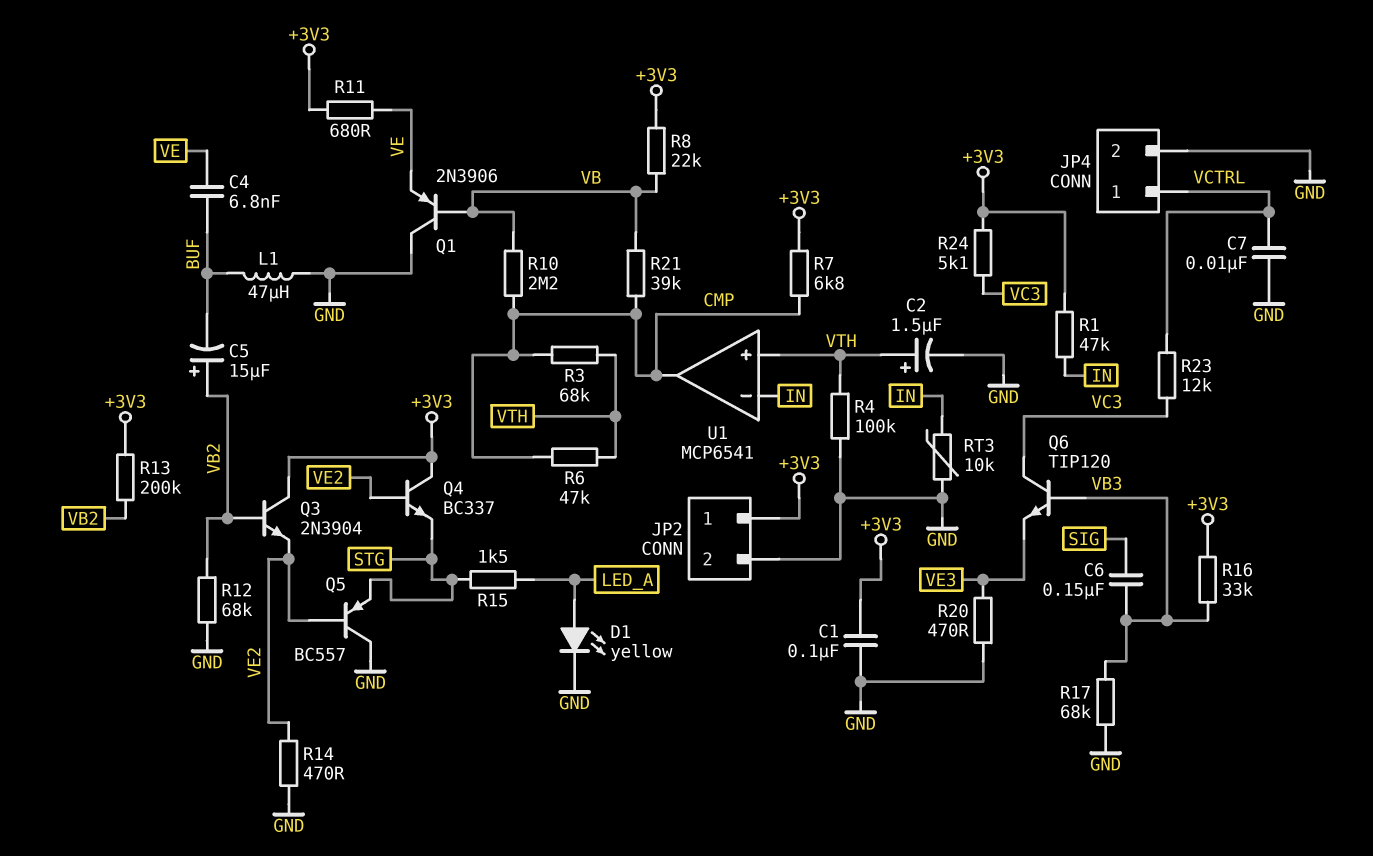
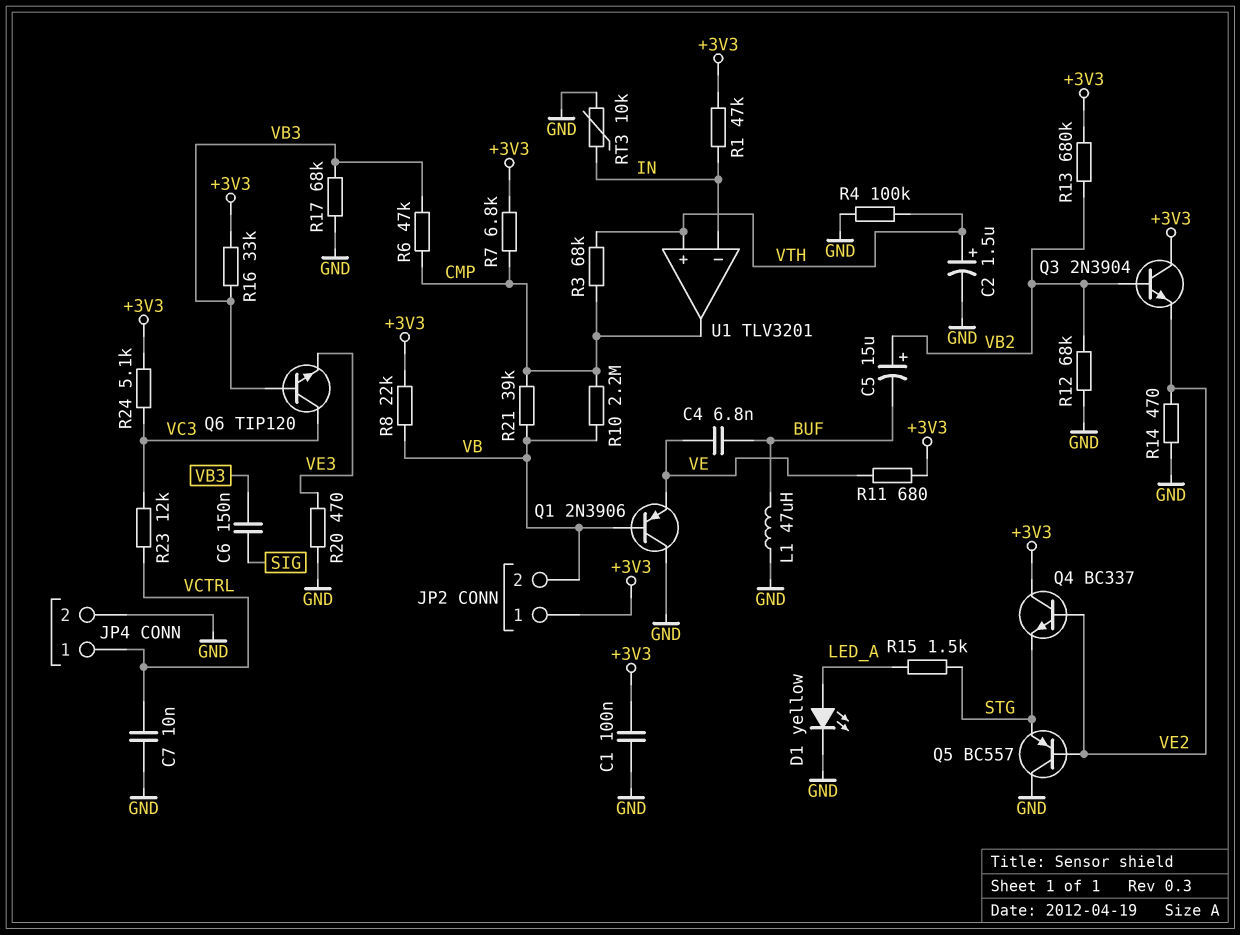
JP2 pin 2: GND -> VB
R6: 47k (CMP, VTH) -> 47k (CMP, VB3)
R13: 200k (+3V3, VB2) -> 680k (+3V3, VB2)
U1: MCP6541 -> TLV3201

